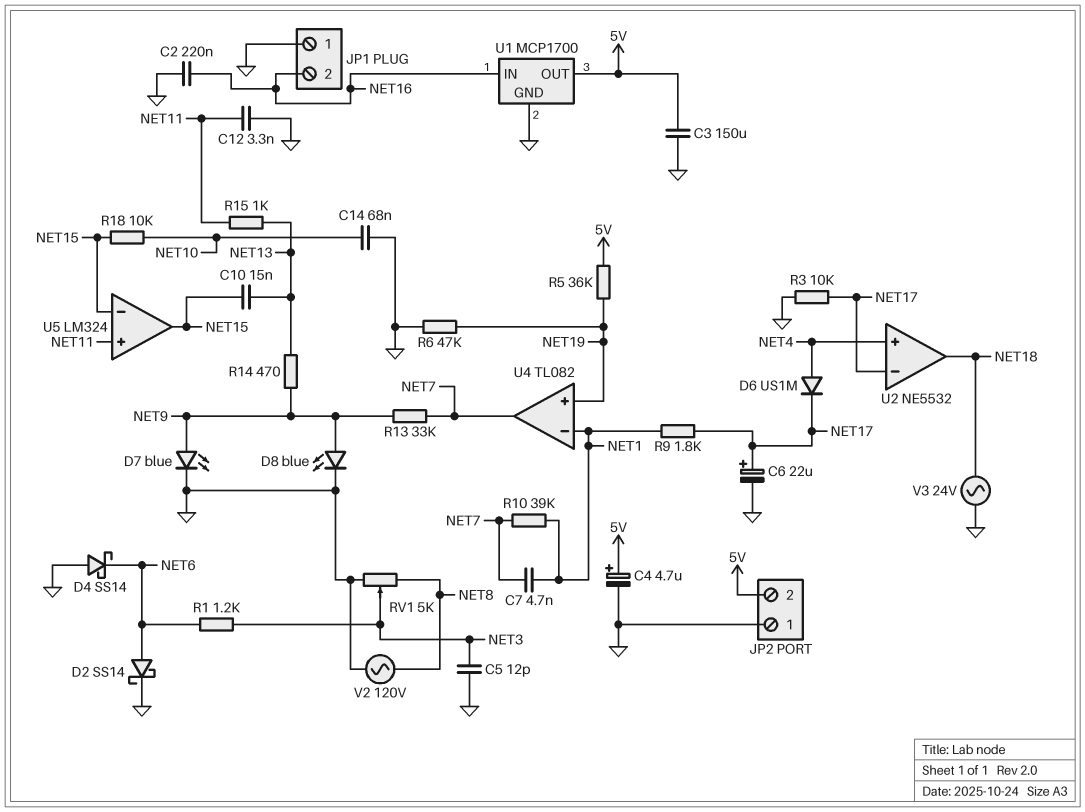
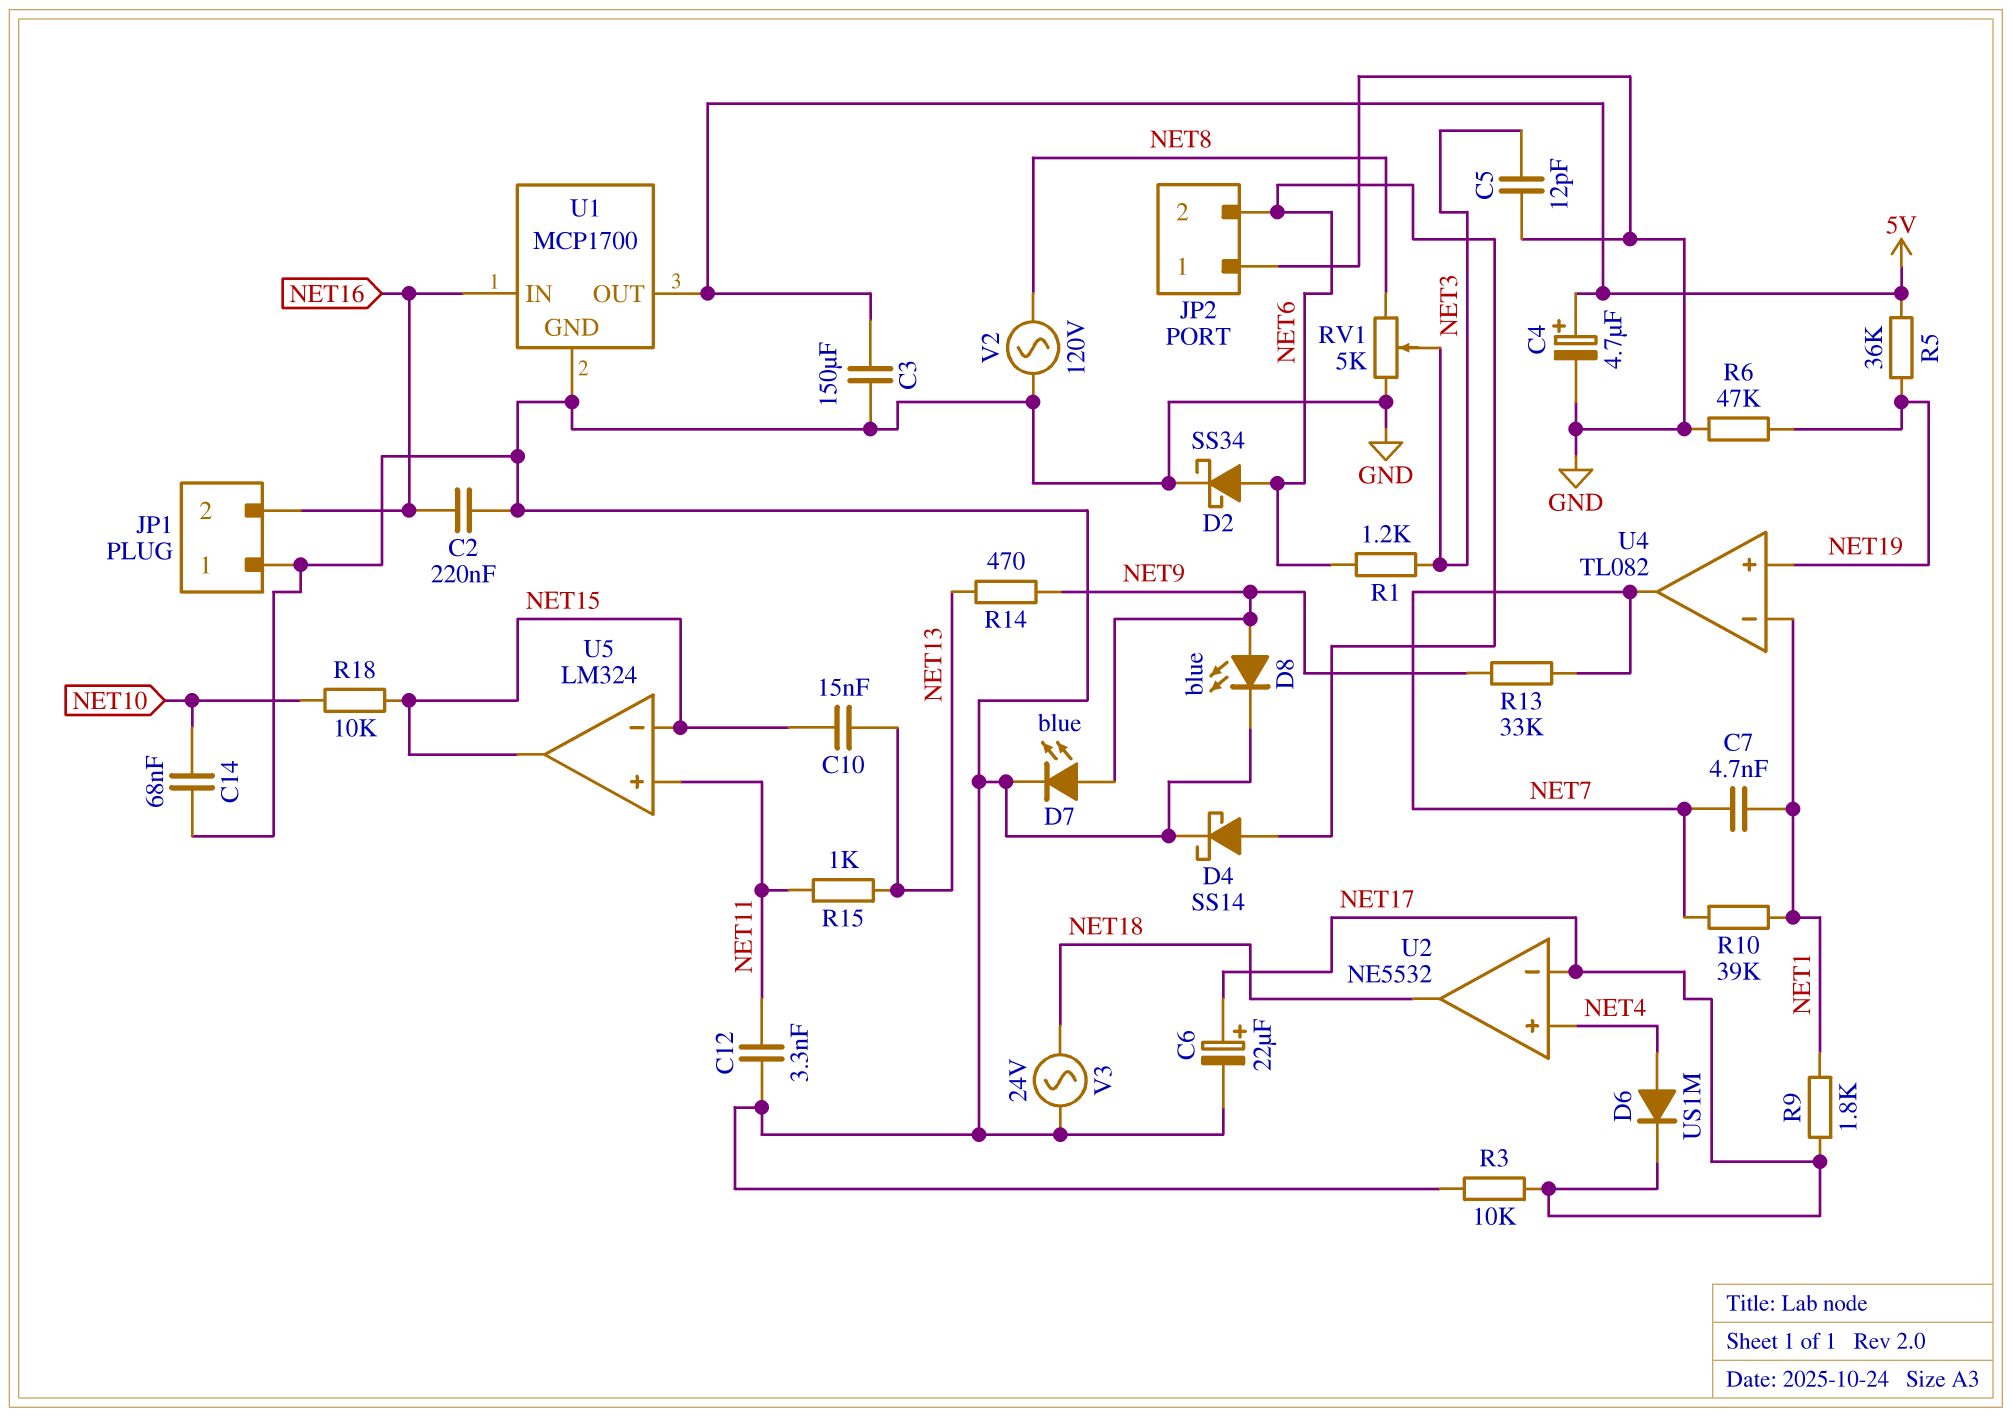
D2: schottky SS14 (A NET6, K GND) -> schottky SS34 (A NET6, K GND)
D4: schottky SS14 (A GND, K NET6) -> schottky SS14 (A NET6, K GND)
JP2 pin 2: 5V -> NET6

